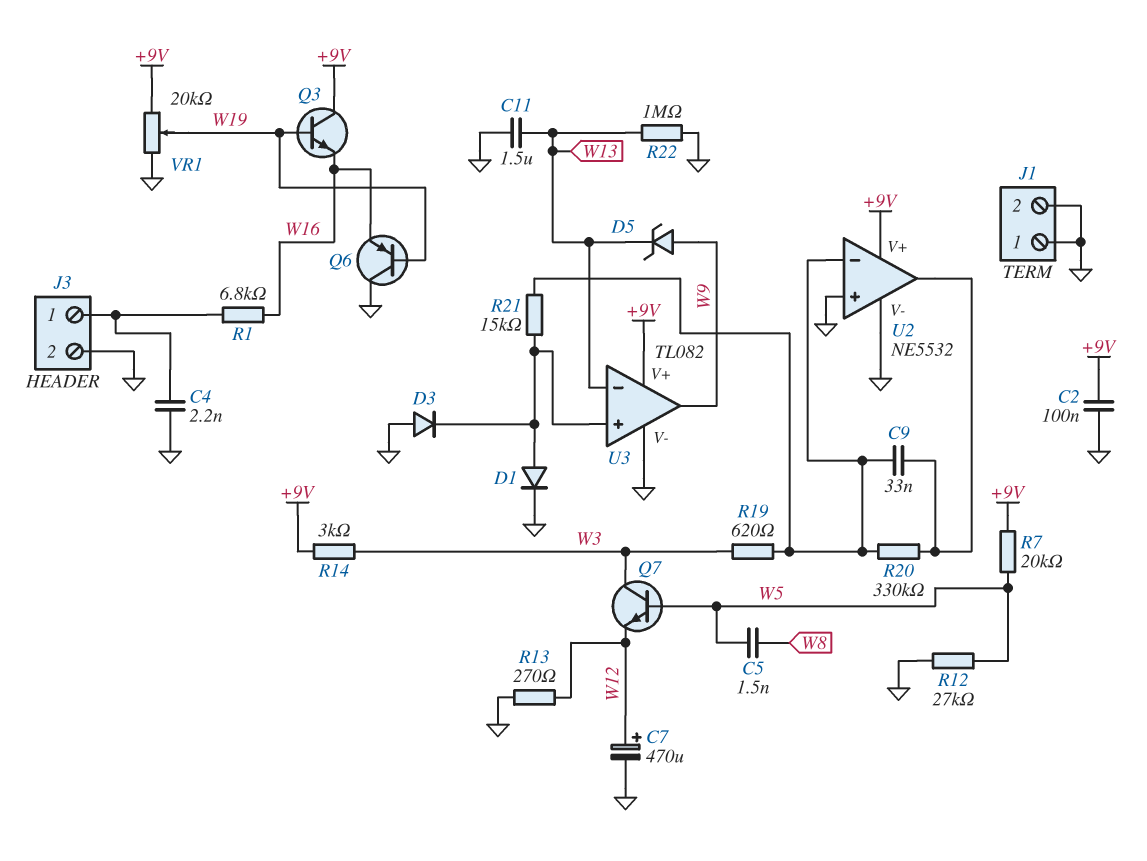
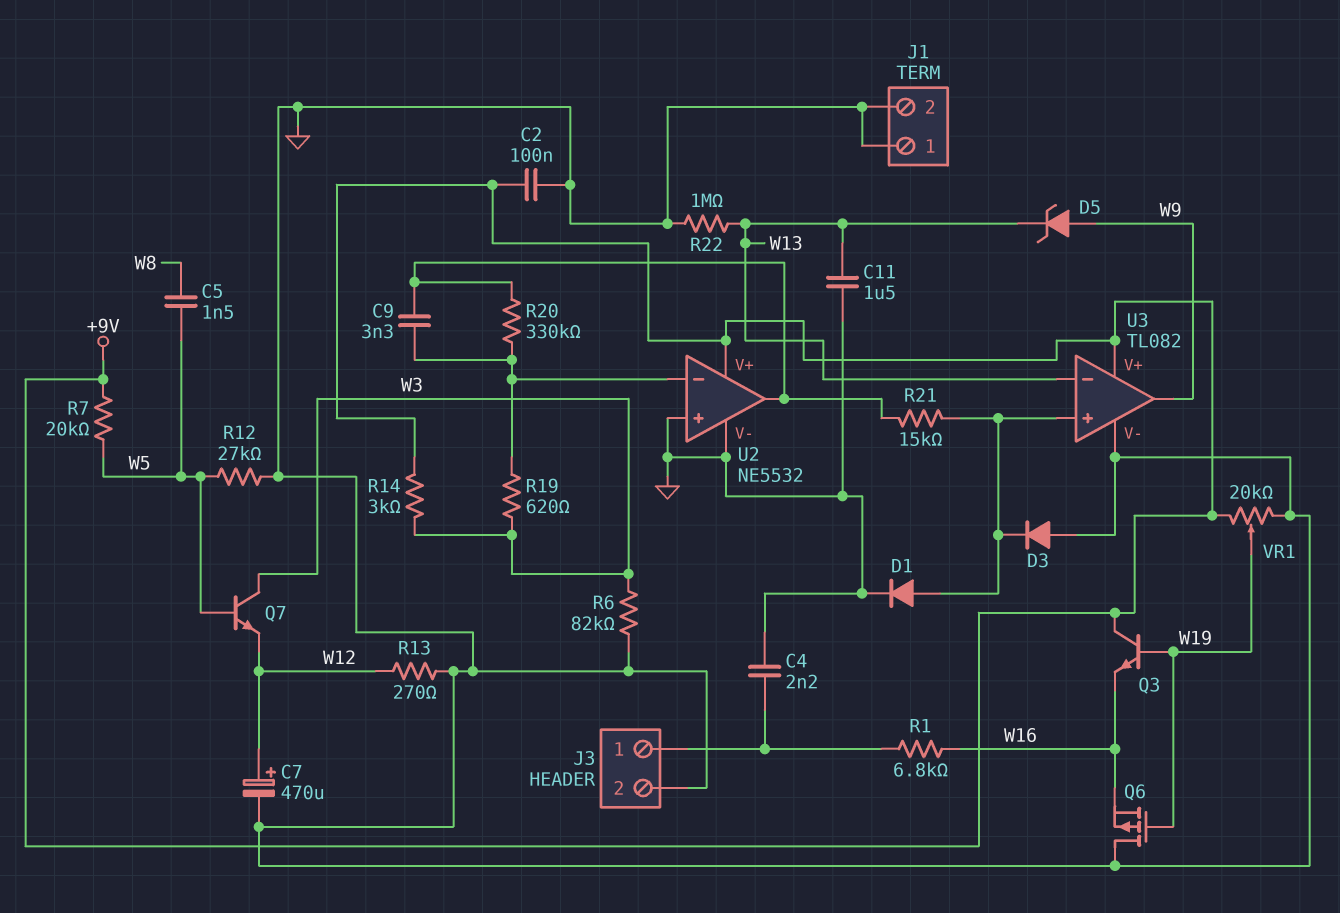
C9: 33nF (U2/in-, U2/out) -> 3.3nF (U2/in-, U2/out)
Q6: PNP (B W19, C GND, E W16) -> PMOS (G W19, D GND, S W16)
R6: none -> 82k (GND, W3)
R21: 15k (U2/in-, U3/in+) -> 15k (U2/out, U3/in+)

